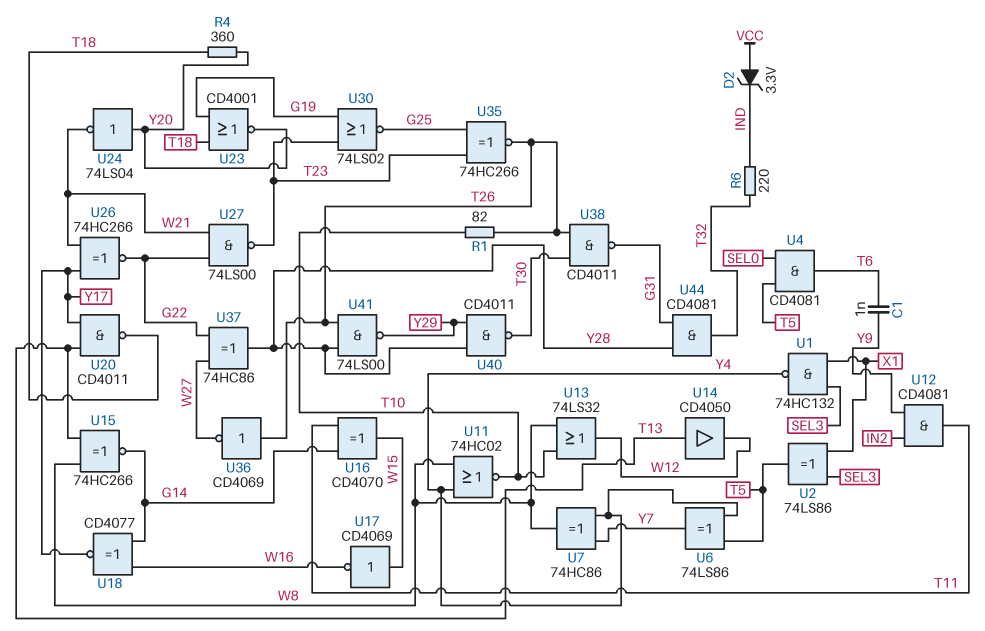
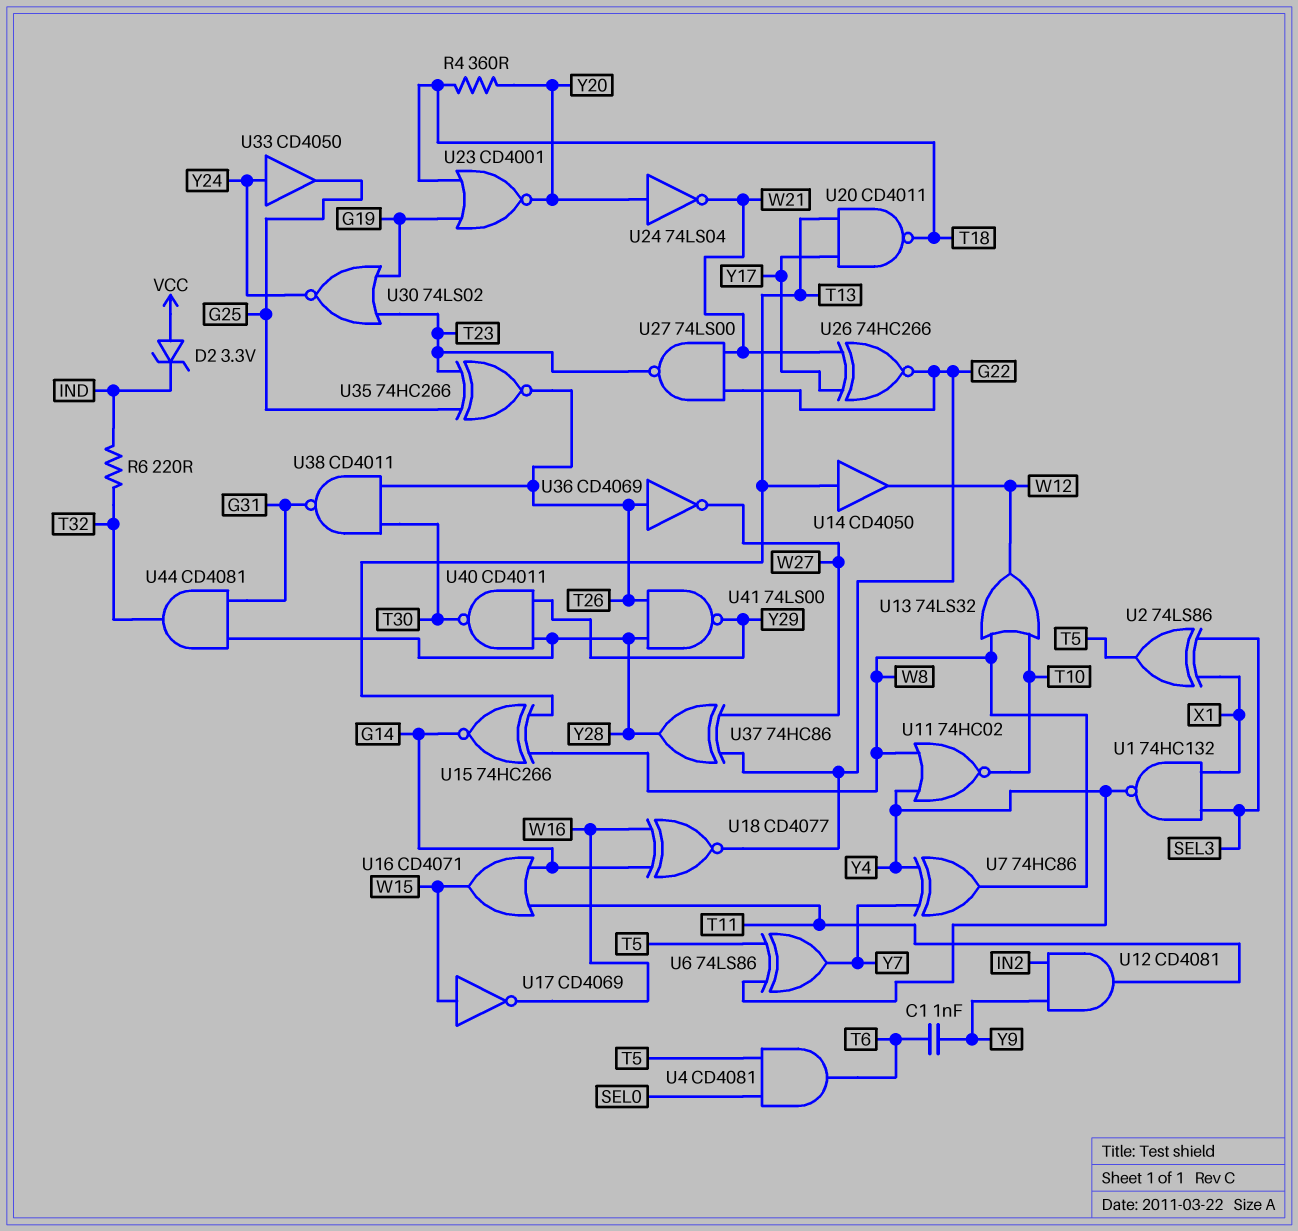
R1: 82 (T10, T26) -> none
U16: XOR CD4070 (in G14, in T11, out W15) -> OR CD4071 (in G14, in T11, out W15)
U18: XNOR CD4077 (in G14, in W16, out Y17) -> XNOR CD4077 (in G14, in W16, out G22)
U30: NOR 74LS02 (in G19, in T23, out G25) -> NOR 74LS02 (in G19, in T23, out Y24)
U33: none -> buffer CD4050 (in Y24, out G25)

